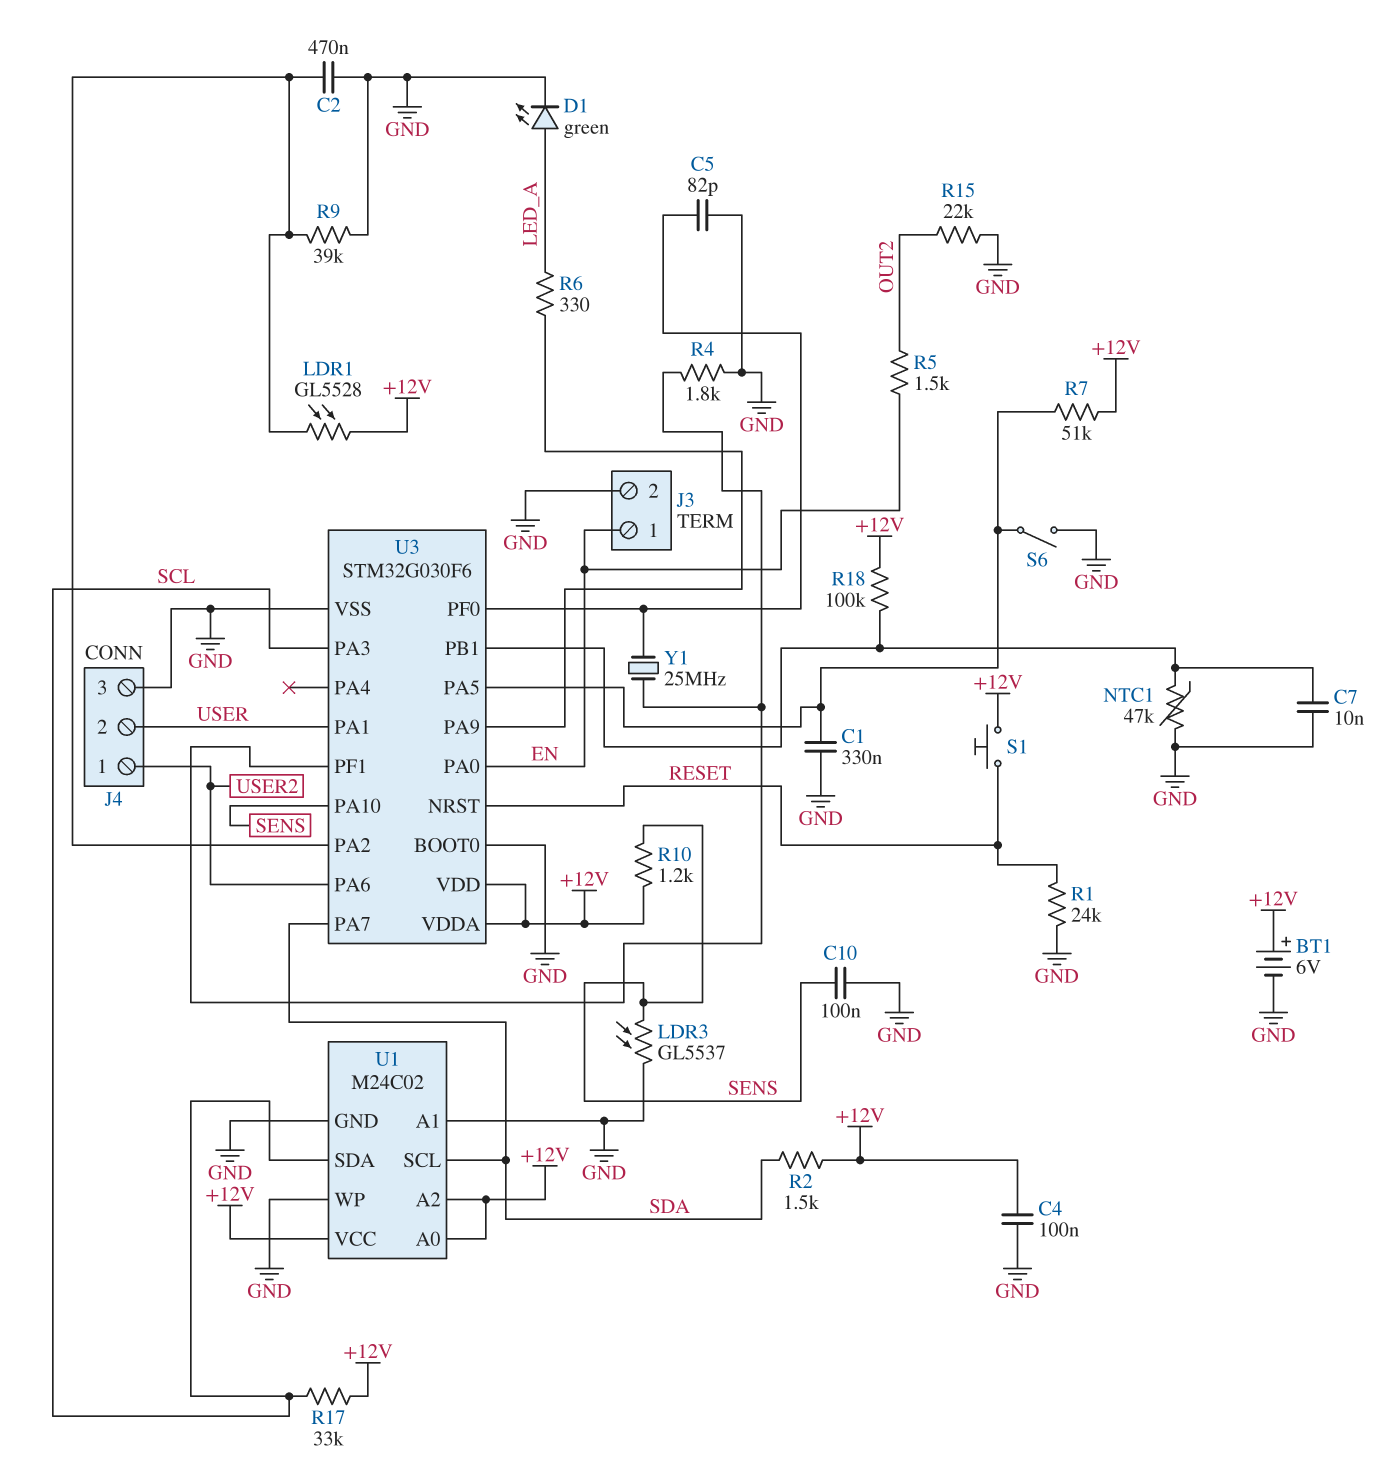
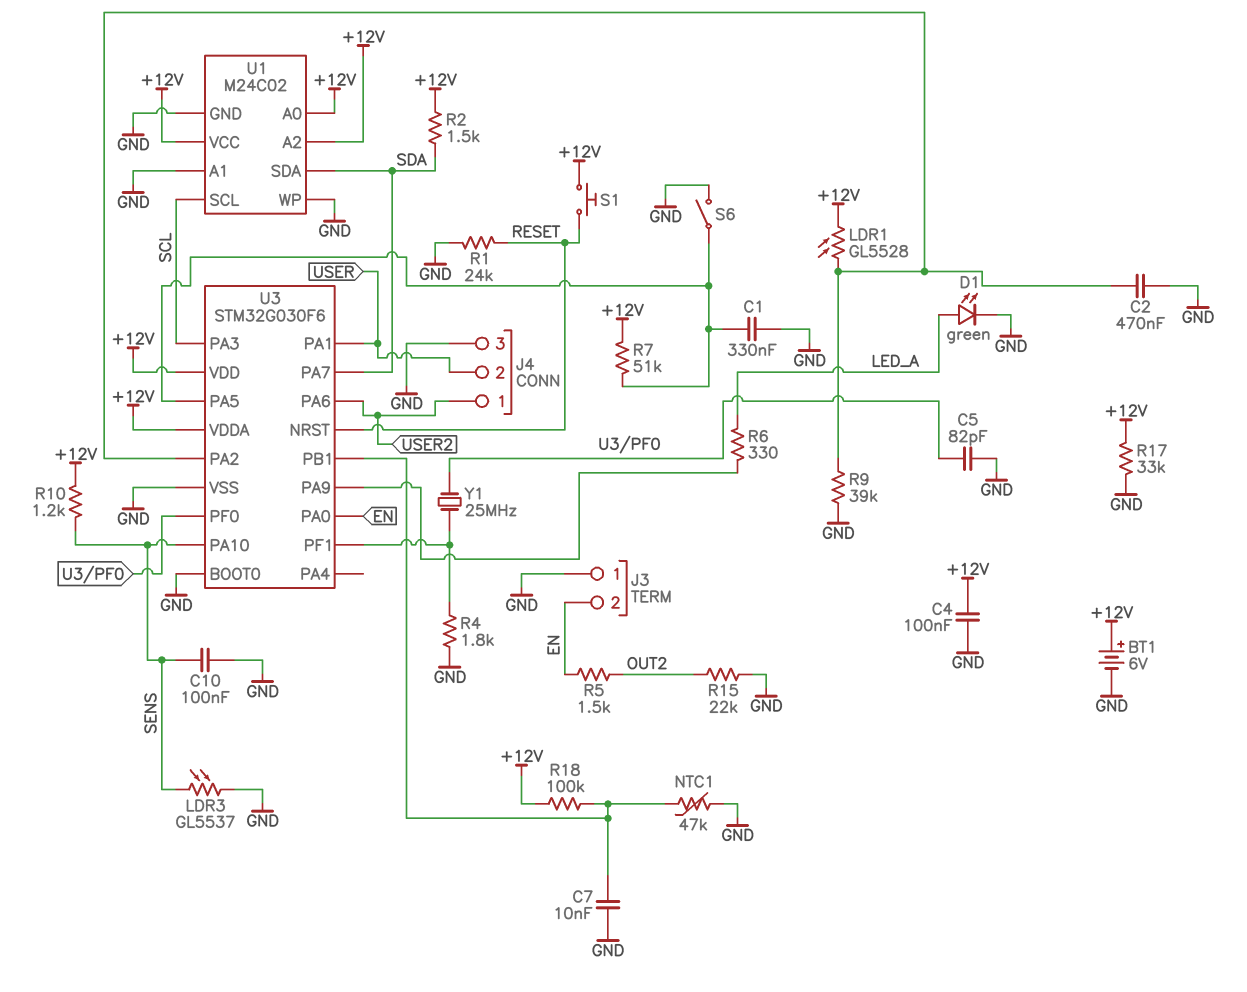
J3 pin 1: EN -> GND
J3 pin 2: GND -> EN
R17: 33k (+12V, SCL) -> 33k (+12V, GND)
U1 pin SCL: SDA -> SCL
U1 pin SDA: SCL -> SDA

